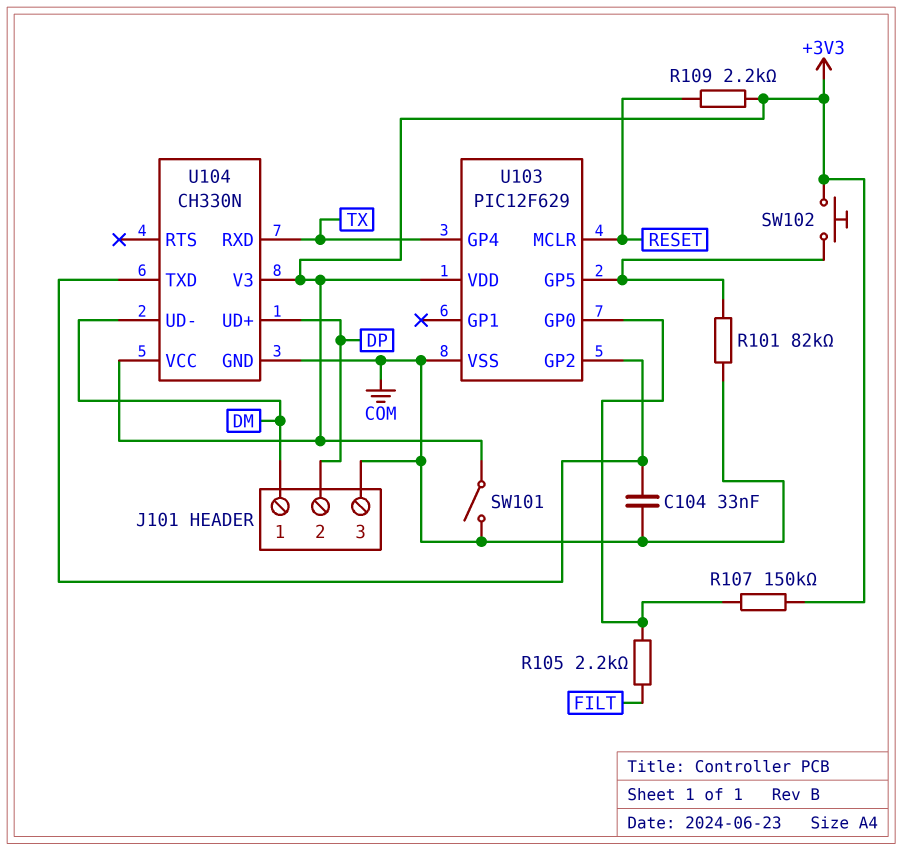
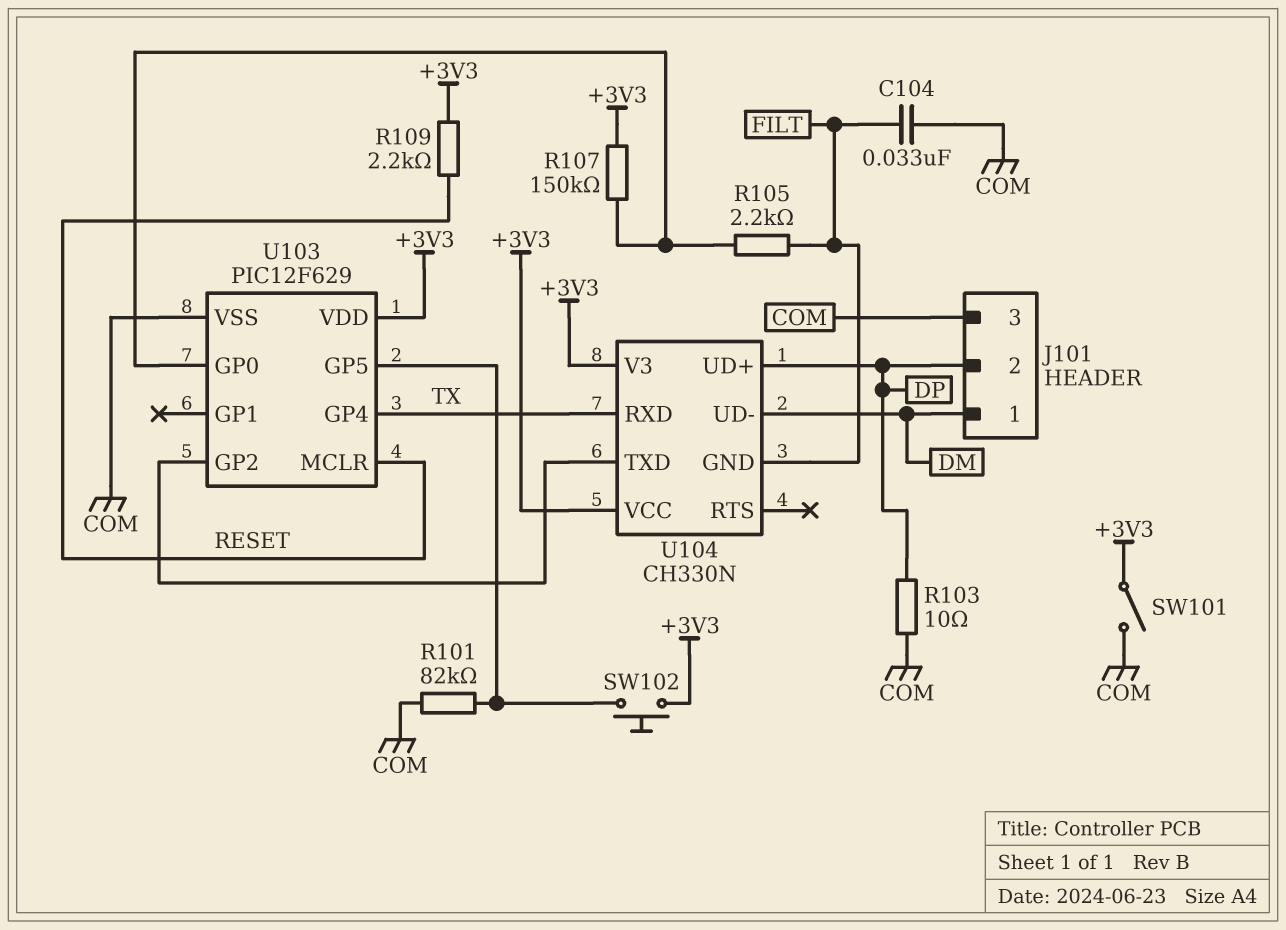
C104: 33nF (COM, U103/GP2) -> 33nF (COM, FILT)
R103: none -> 10 (COM, DP)
U104 pin GND: COM -> FILT

